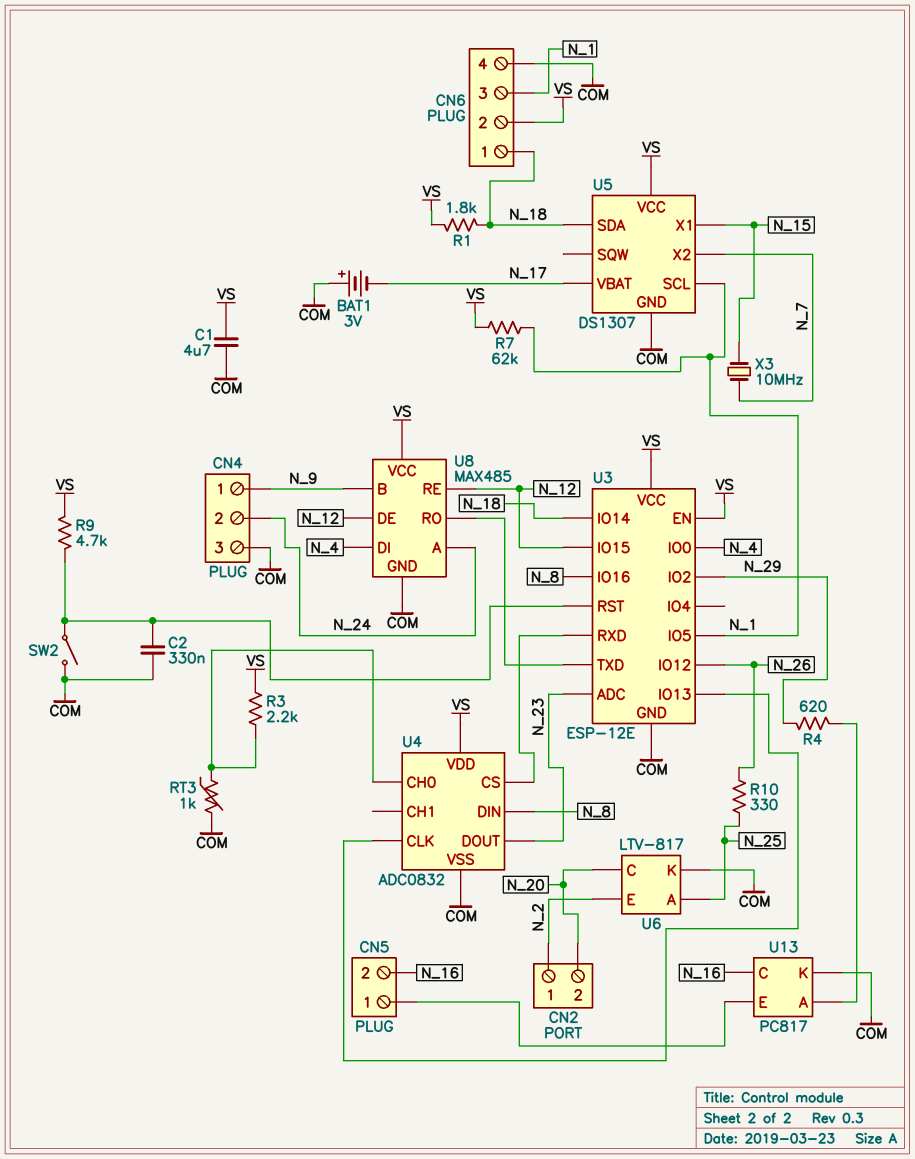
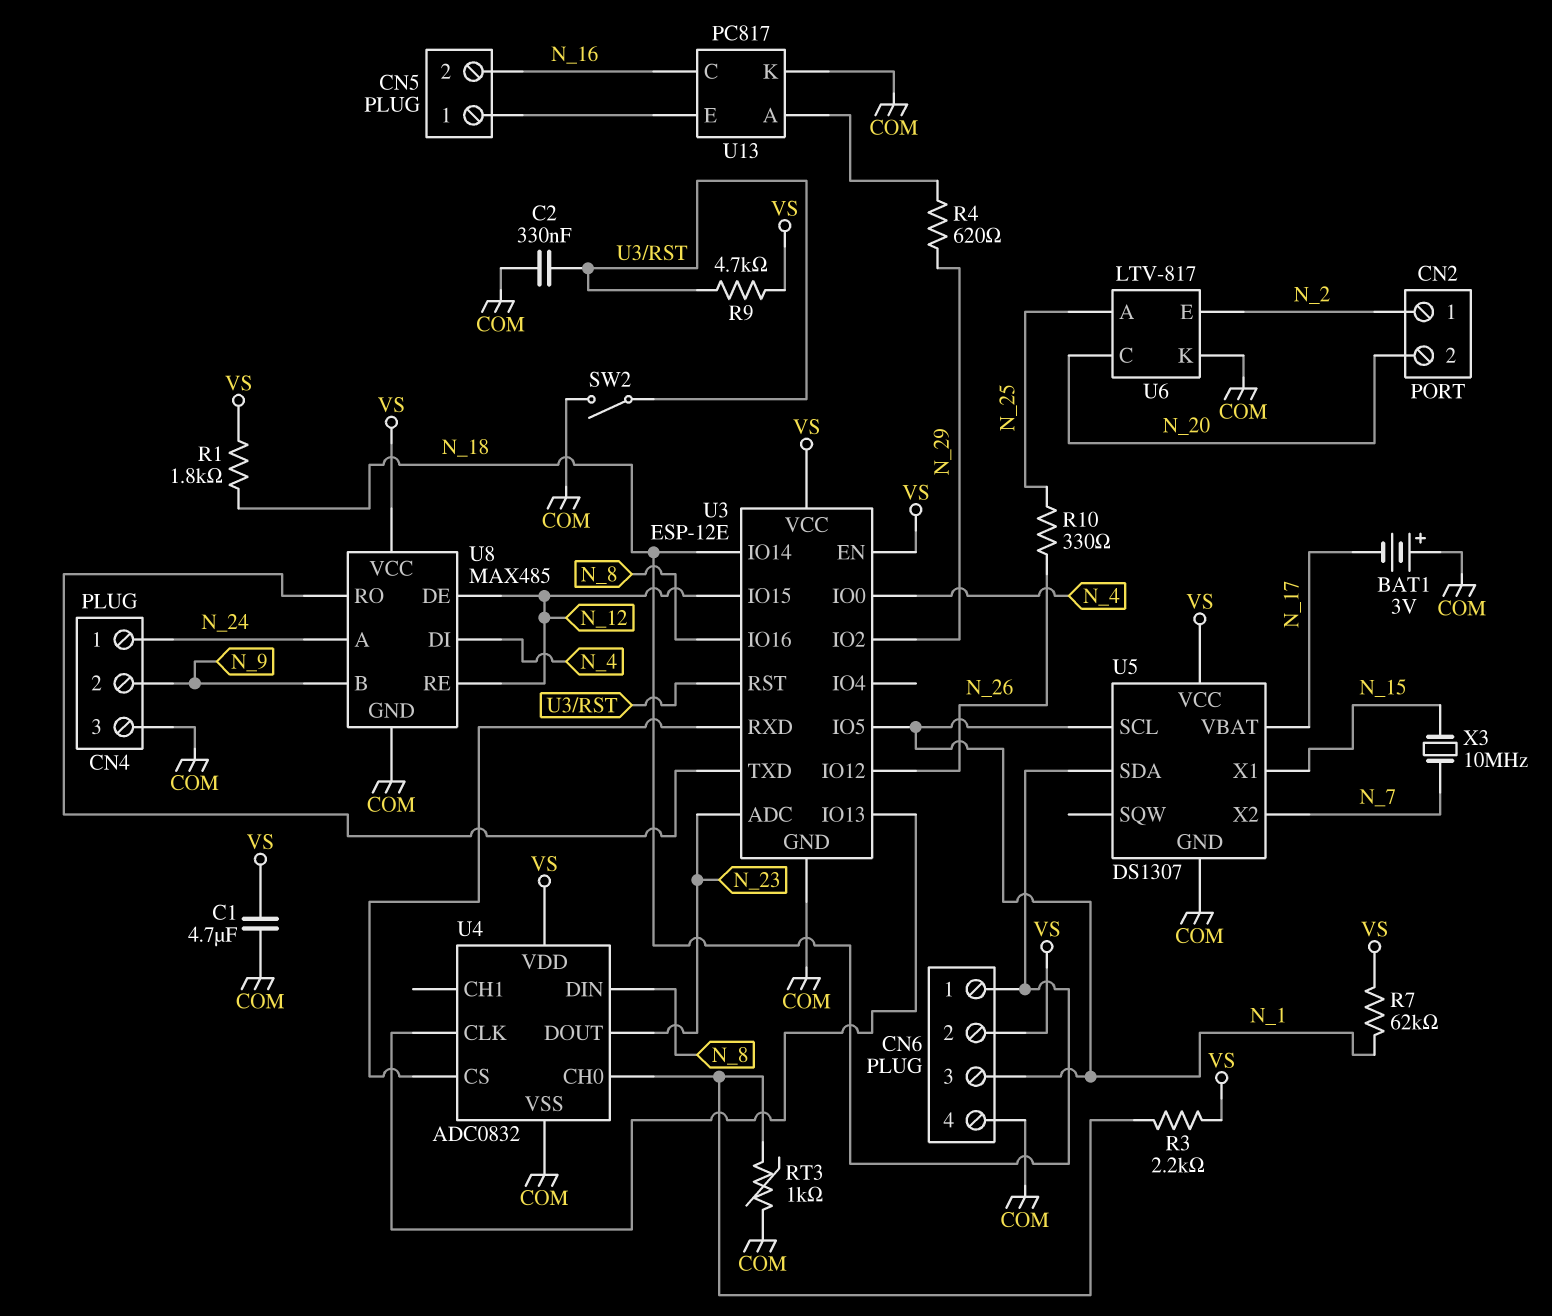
CN4 pin 1: N_9 -> N_24
CN4 pin 2: N_24 -> N_9

